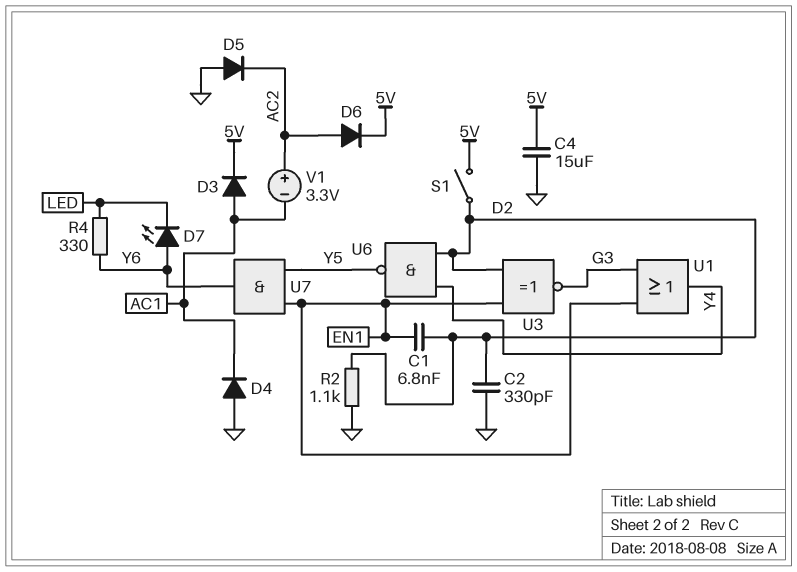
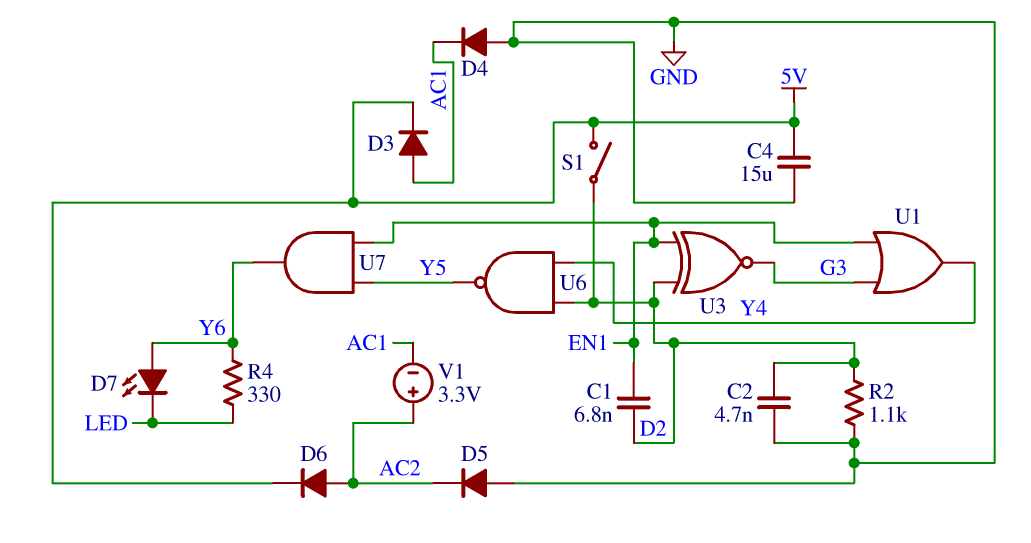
C2: 330pF (D2, GND) -> 4.7nF (D2, GND)

